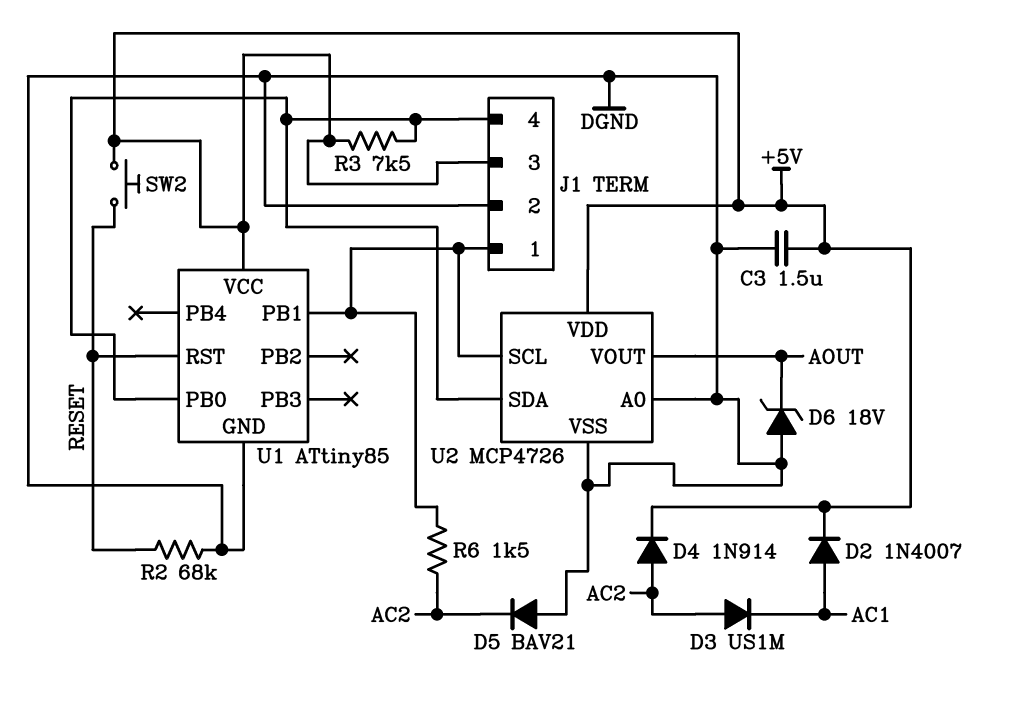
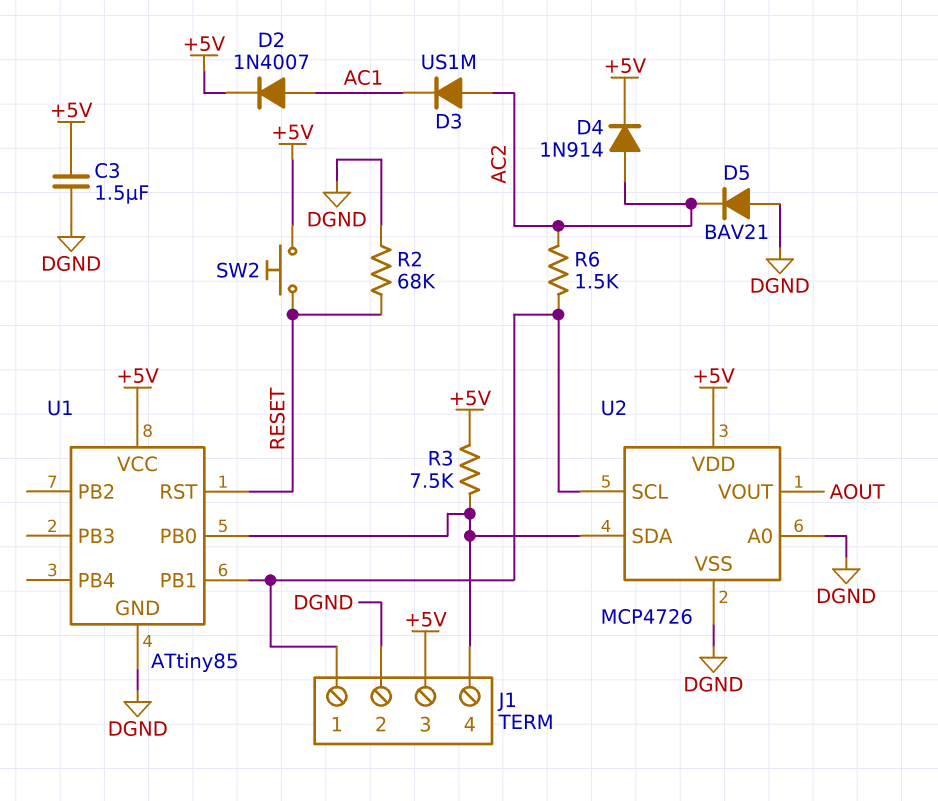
D6: zener 18V (A DGND, K AOUT) -> none

